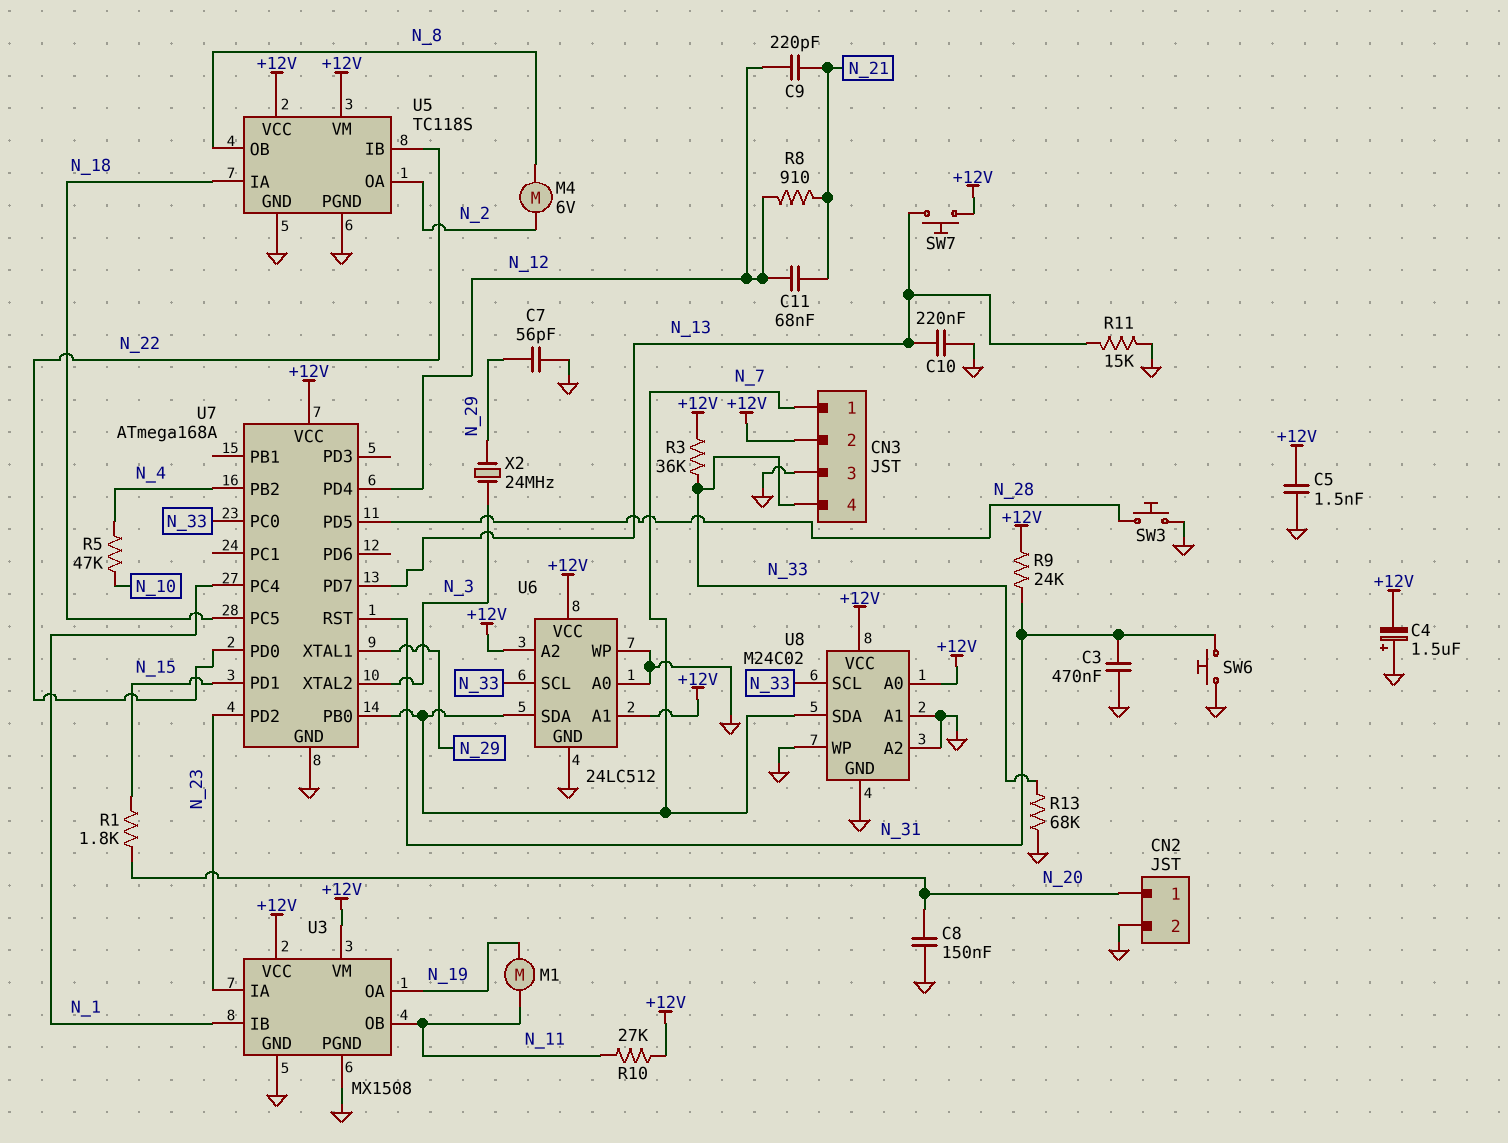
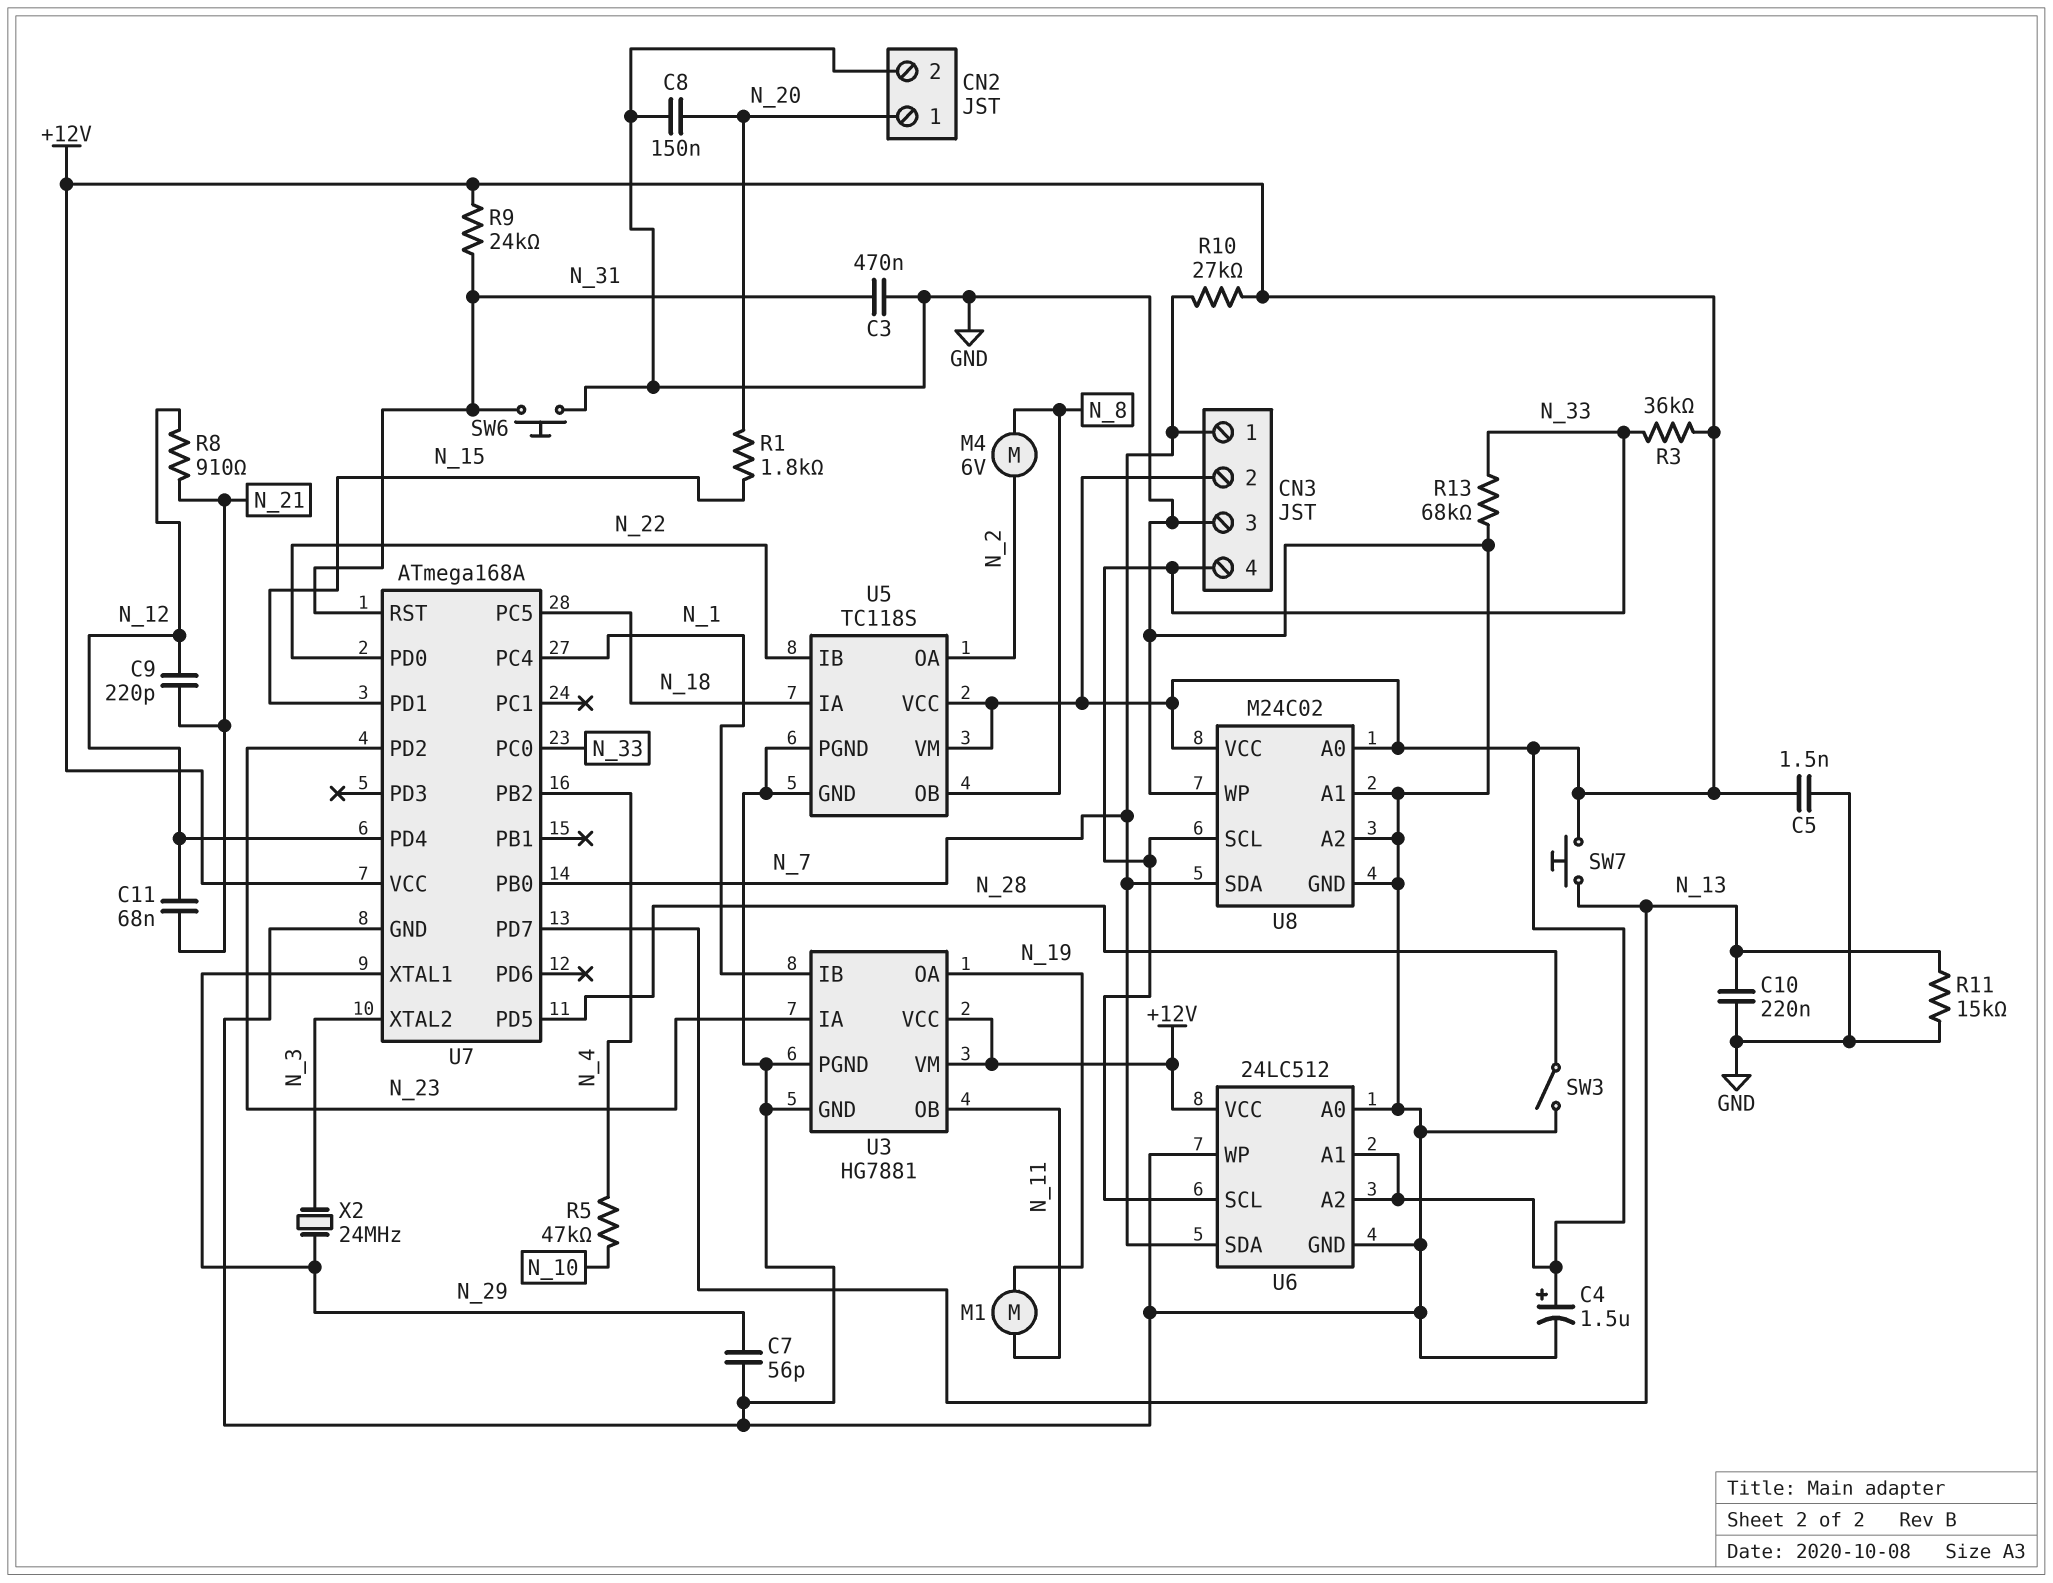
C4: 1.5uF (plus GND, minus +12V) -> 1.5uF (plus +12V, minus GND)
R10: 27k (+12V, N_11) -> 27k (+12V, N_7)
SW3: button (GND, N_28) -> switch (GND, N_28)
U3: MX1508 -> HG7881

